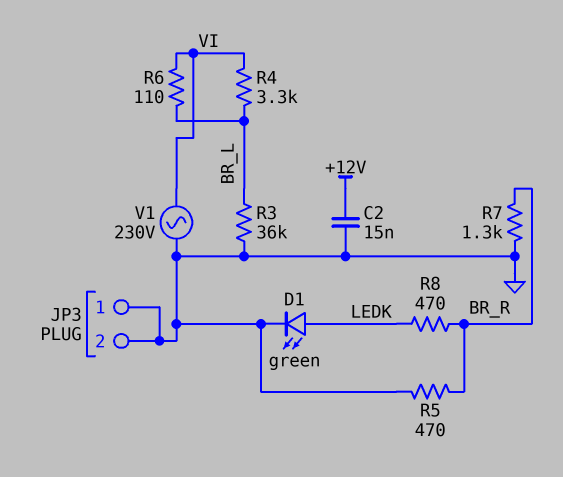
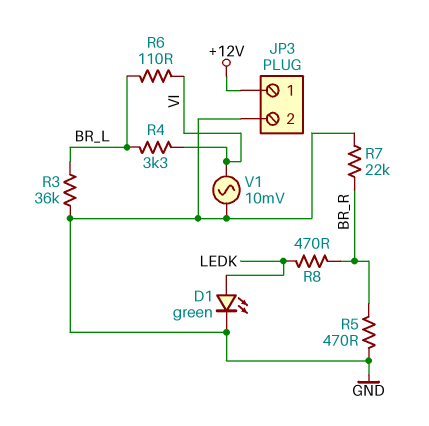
C2: 15nF (+12V, GND) -> none
JP3 pin 1: GND -> +12V
R7: 1.3k (BR_R, GND) -> 22k (BR_R, GND)
V1: AC 230V (GND, VI) -> AC 10mV (GND, VI)

